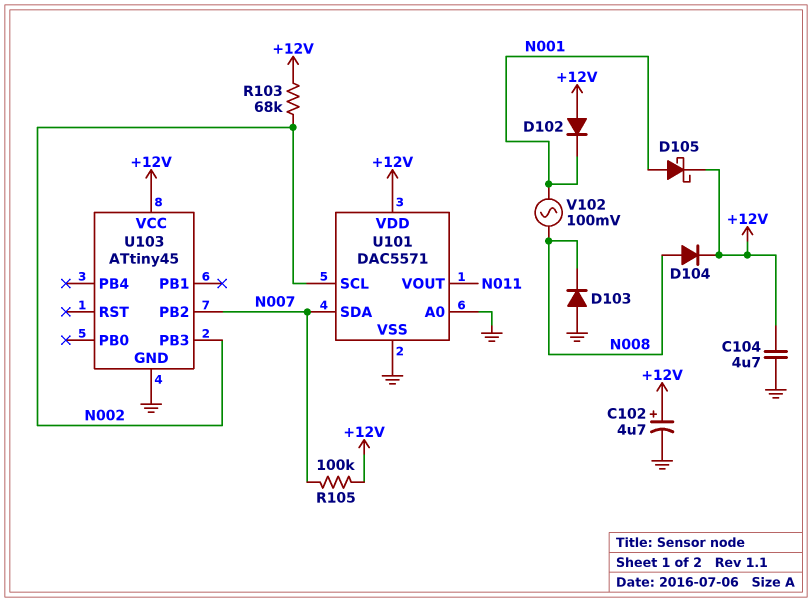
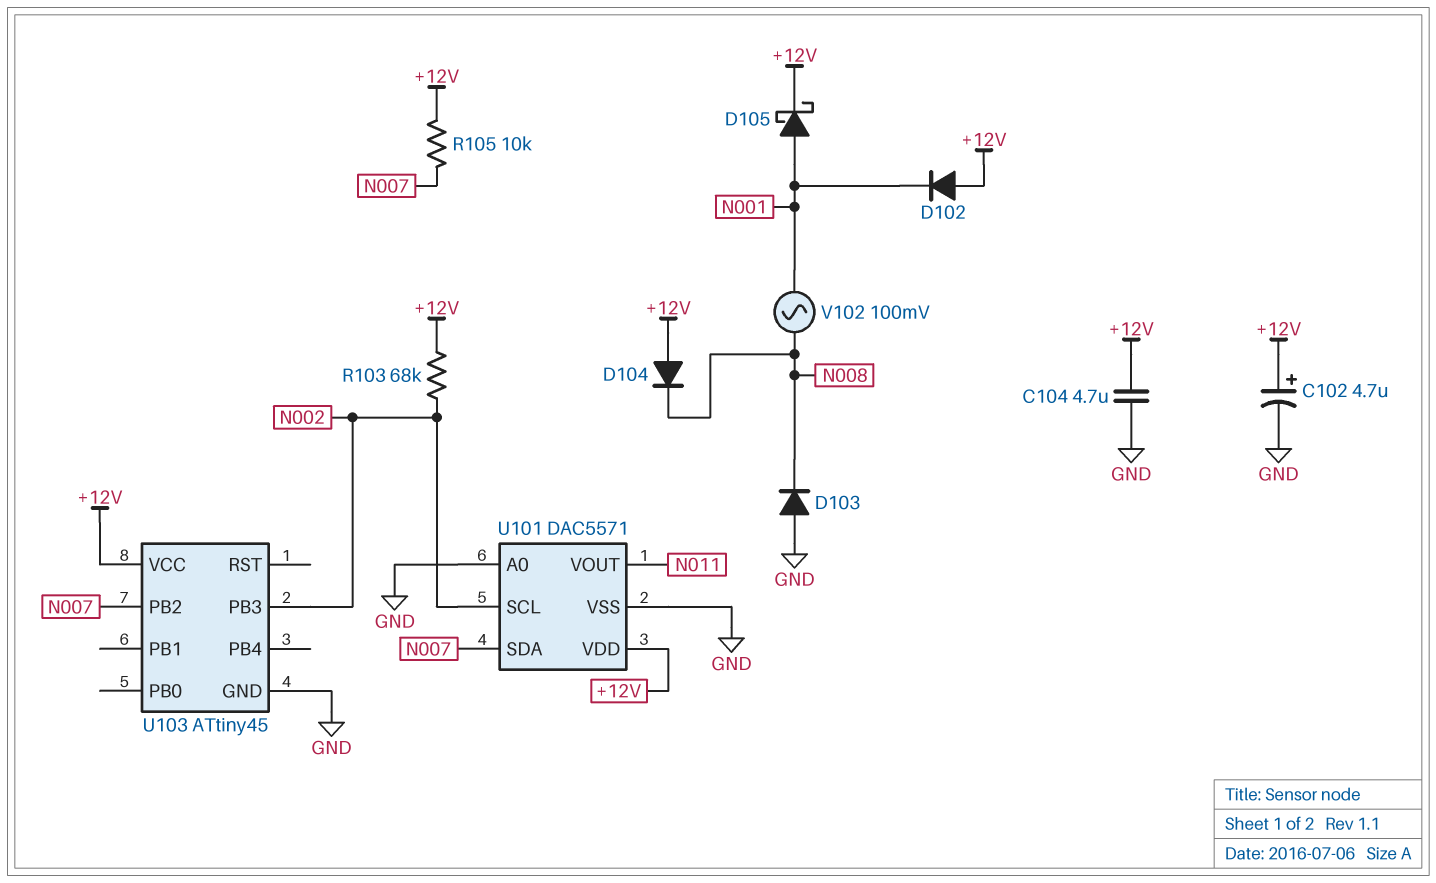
D104: diode (A N008, K +12V) -> diode (A +12V, K N008)
R105: 100k (+12V, N007) -> 10k (+12V, N007)

